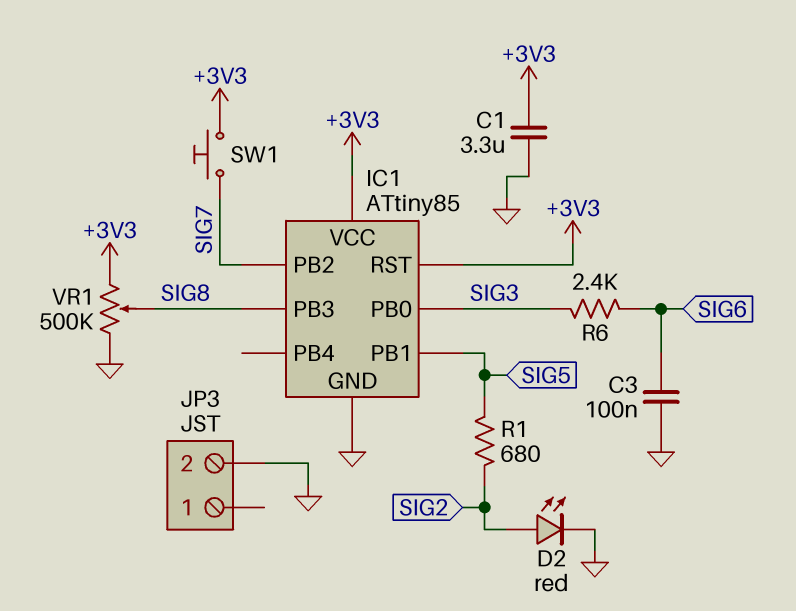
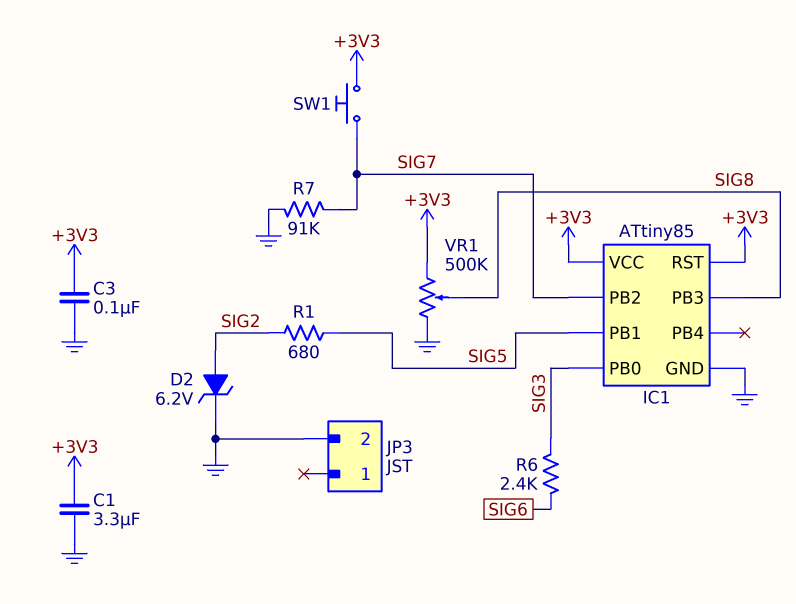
C3: 100nF (GND, SIG6) -> 100nF (+3V3, GND)
D2: LED red (A SIG2, K GND) -> zener 6.2V (A SIG2, K GND)
R7: none -> 91k (GND, SIG7)

